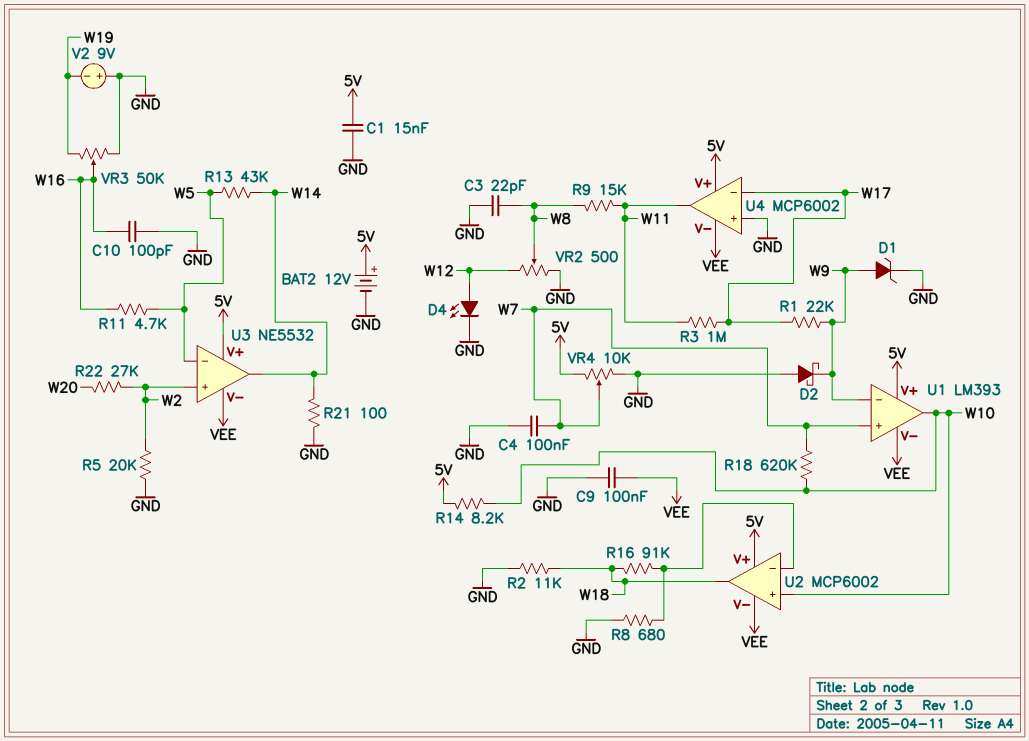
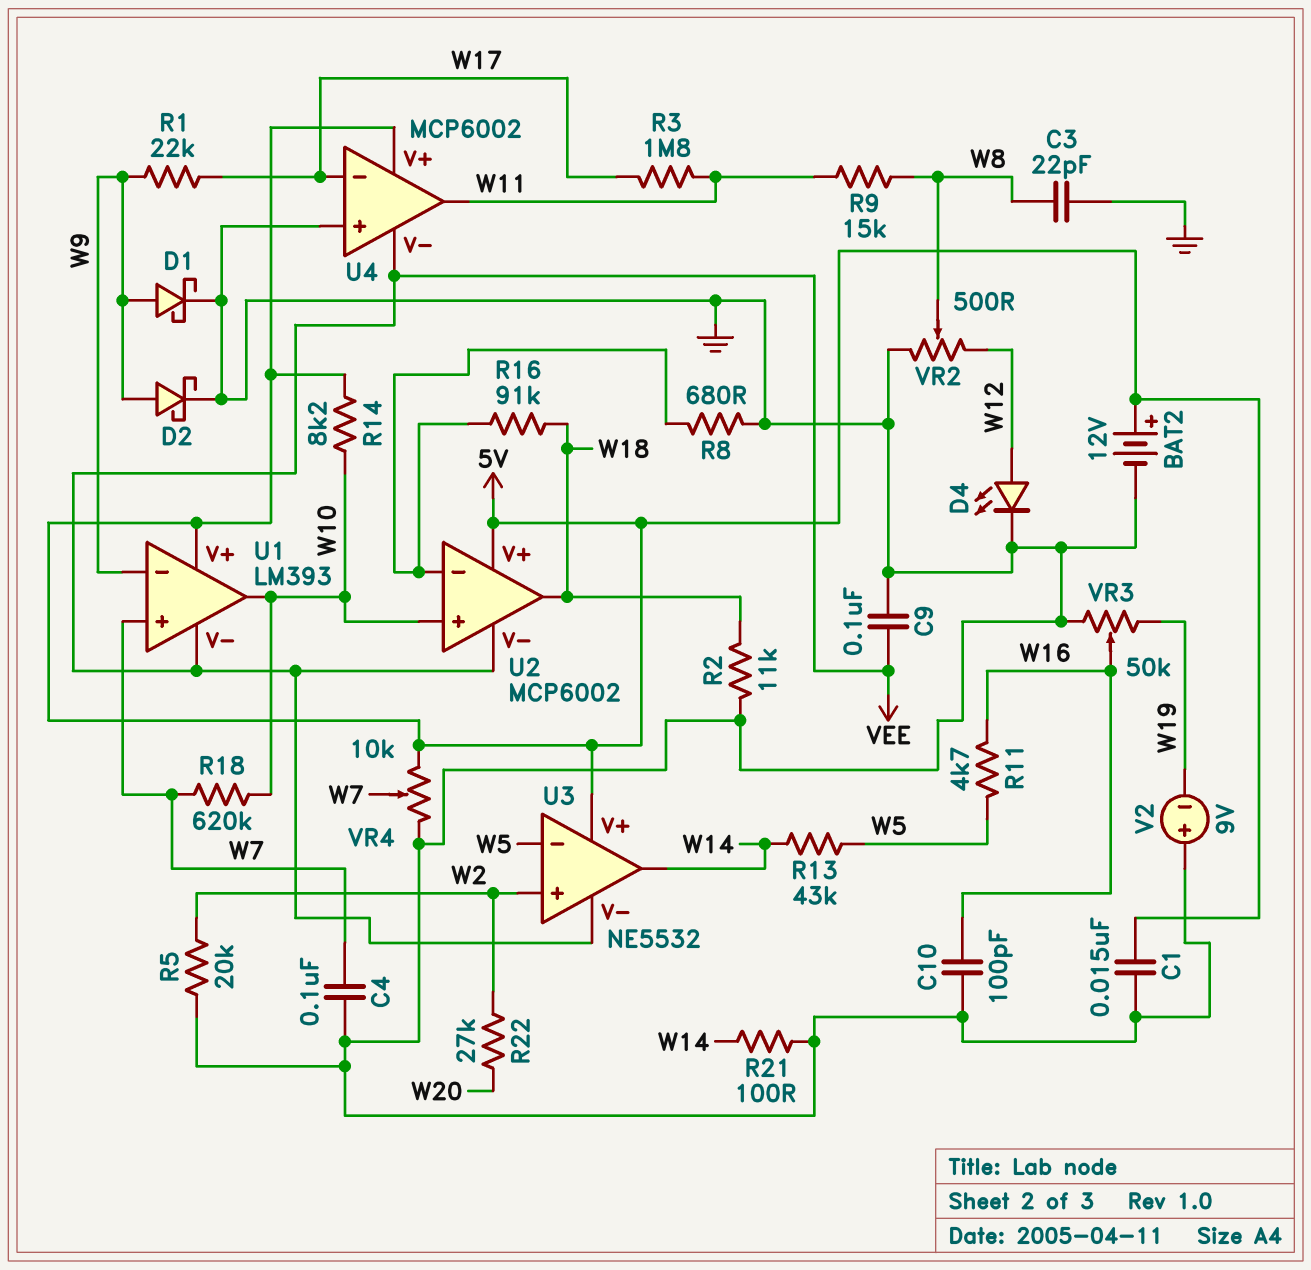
D1: zener (A W9, K GND) -> schottky (A W9, K GND)
D2: schottky (A GND, K W9) -> schottky (A W9, K GND)
R3: 1M (W11, W17) -> 1.8M (W11, W17)

